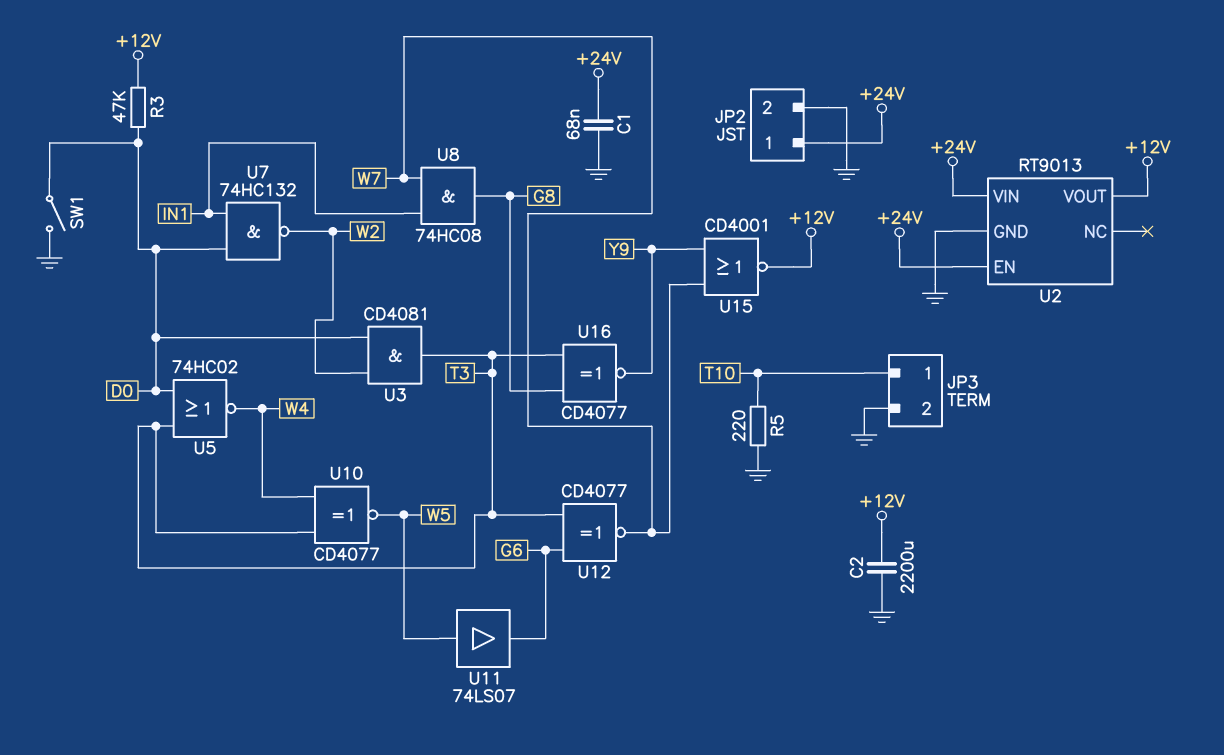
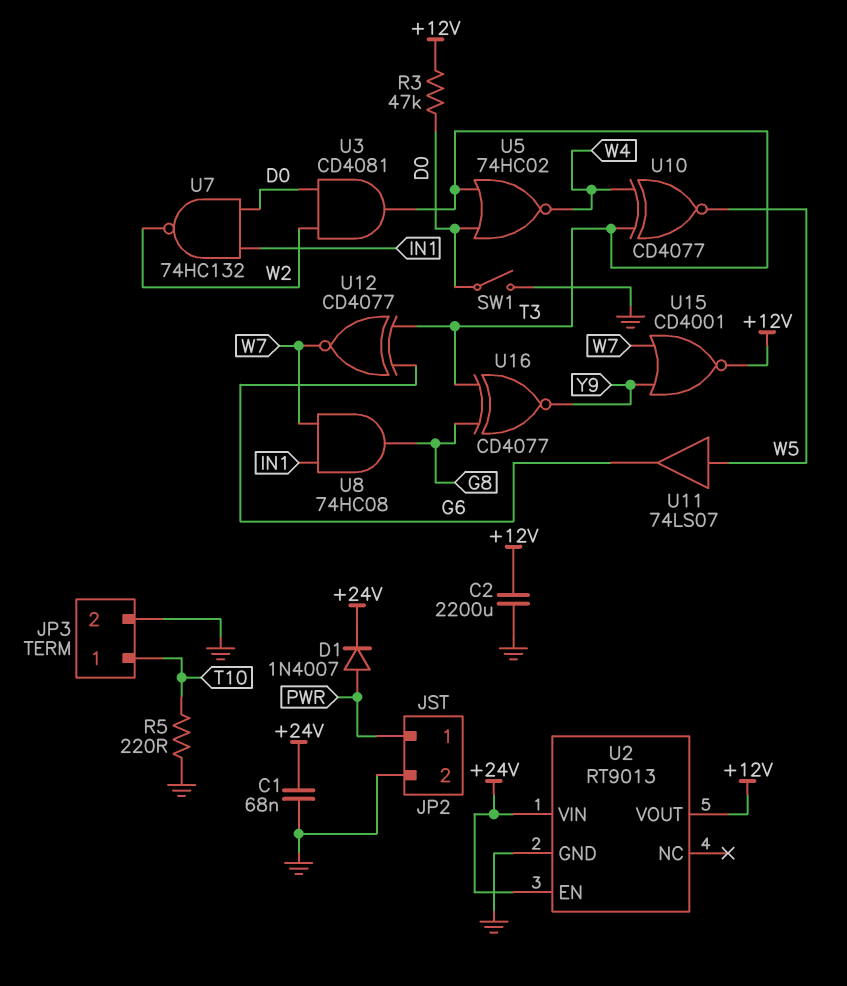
D1: none -> diode 1N4007 (A PWR, K +24V)
JP2 pin 1: +24V -> PWR

